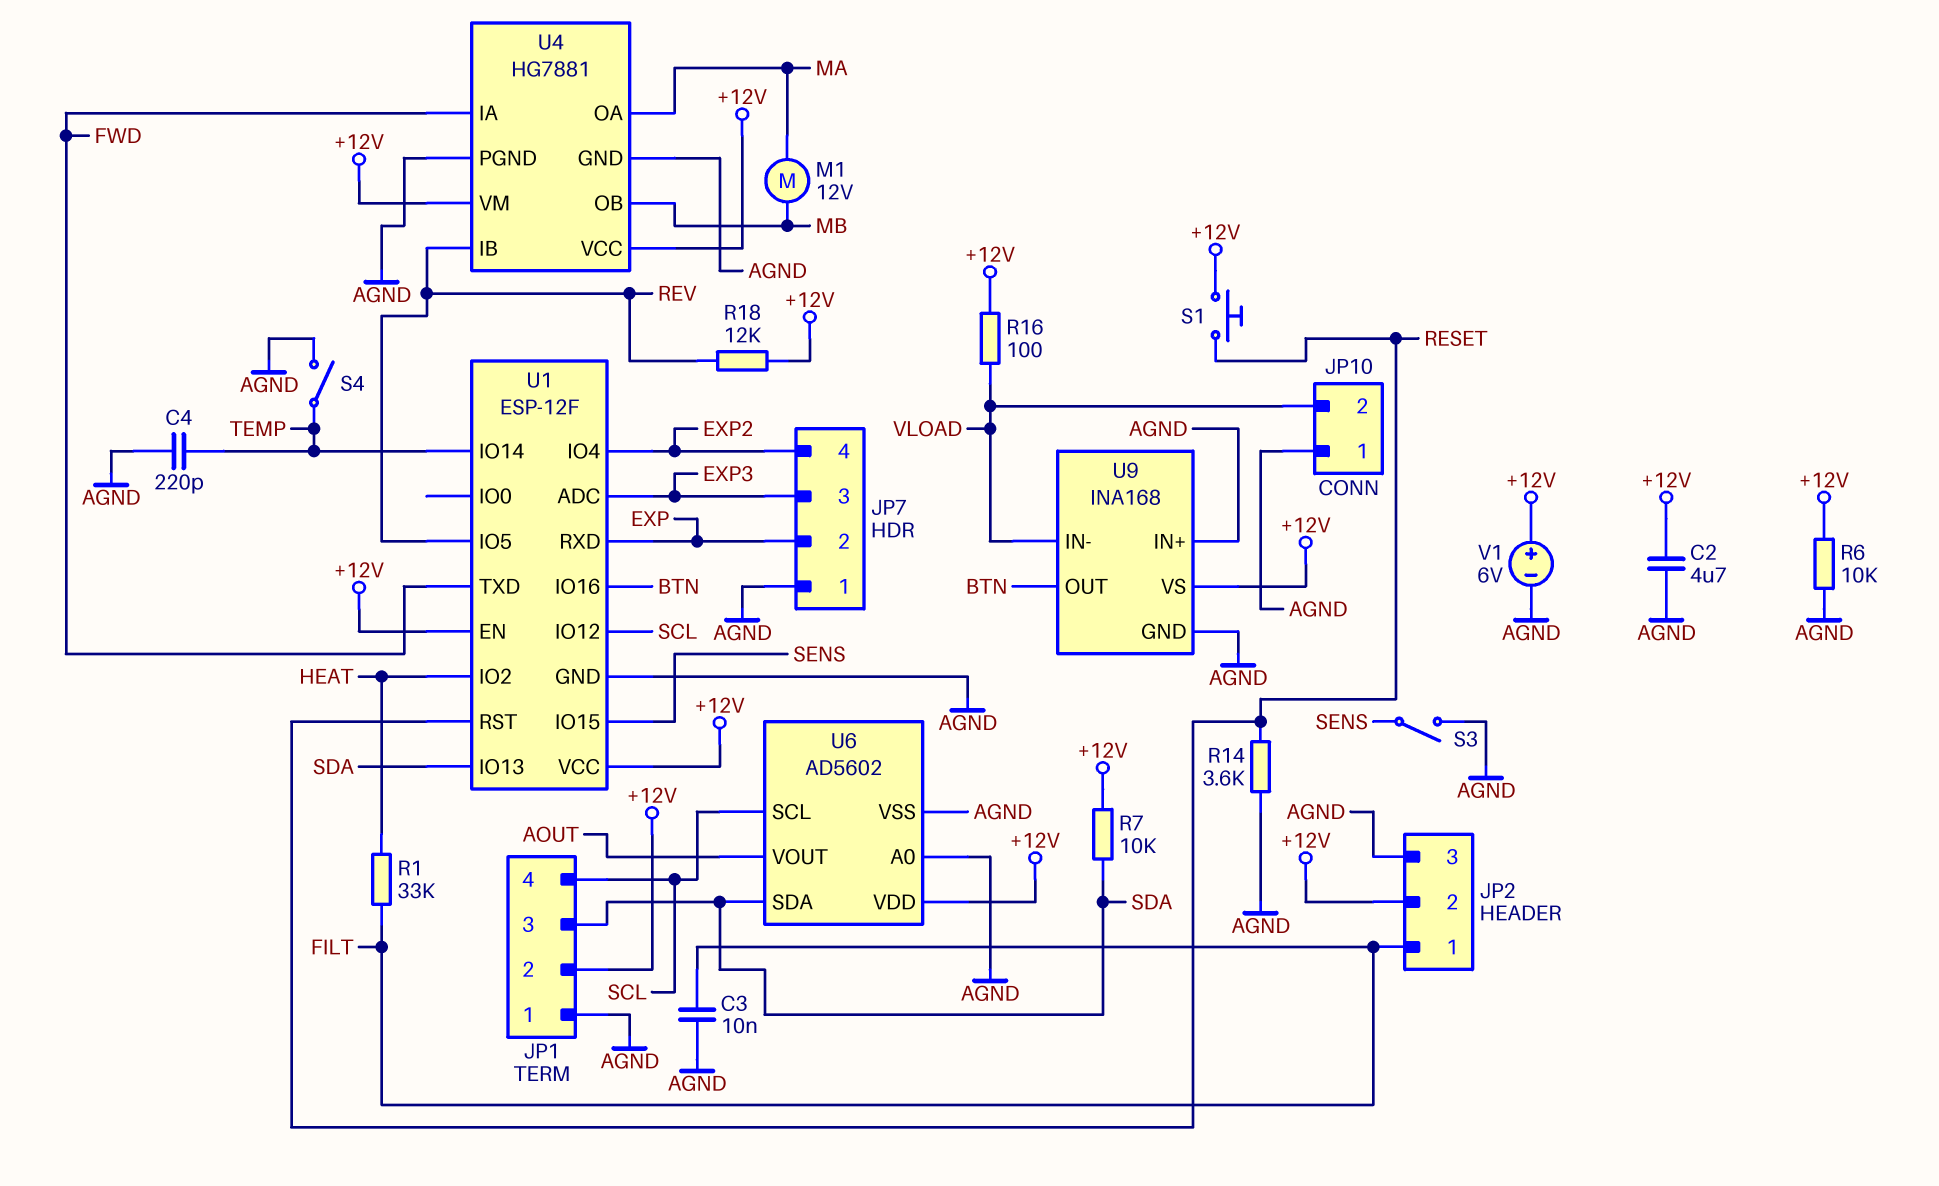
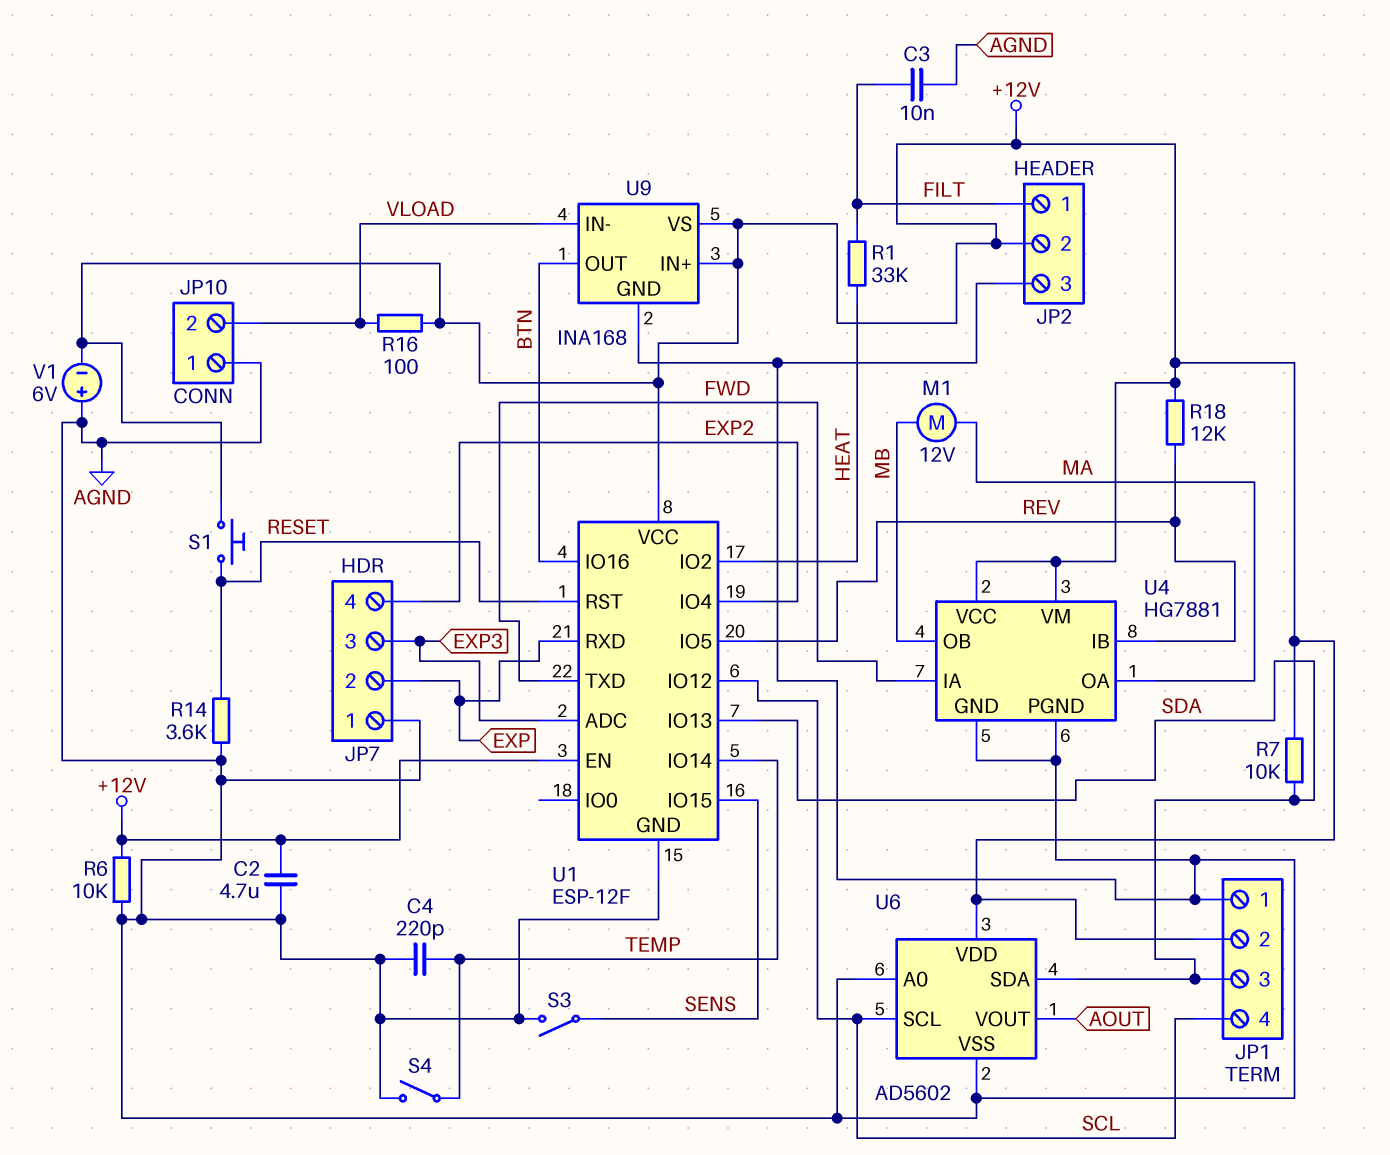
U9 pin IN+: AGND -> +12V
V1: 6V (plus +12V, minus AGND) -> 6V (plus AGND, minus +12V)

